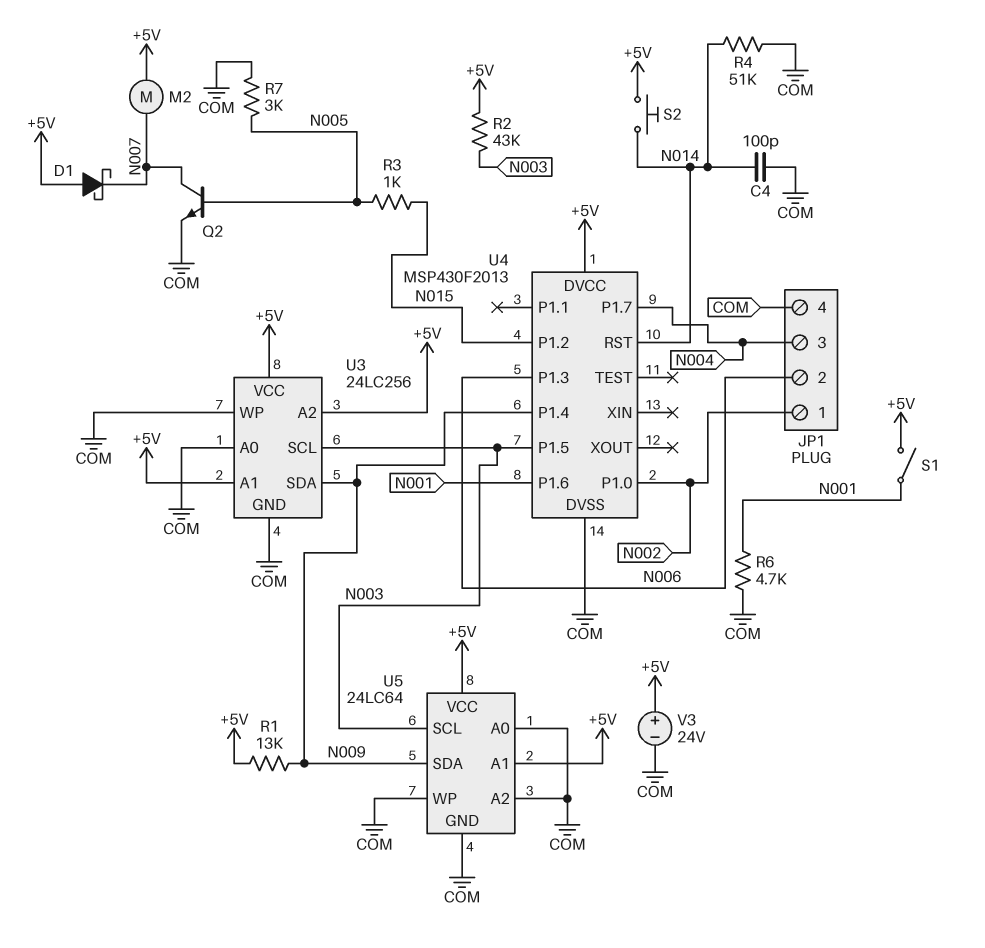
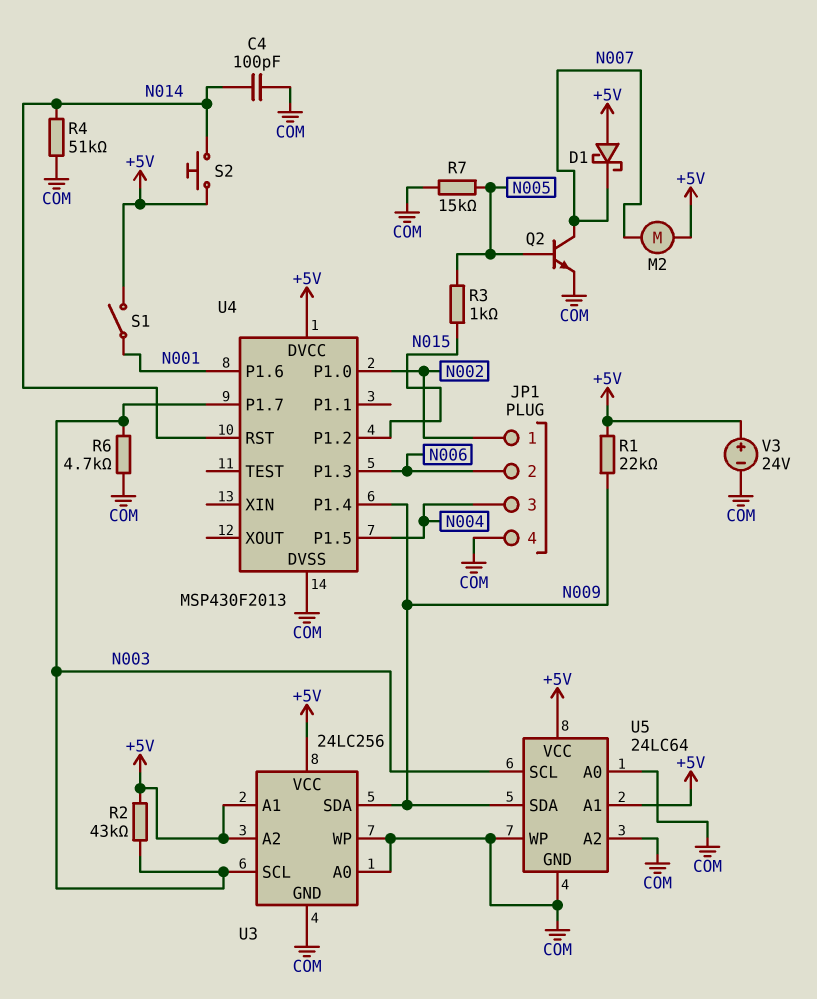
R1: 13k (+5V, N009) -> 22k (+5V, N009)
R6: 4.7k (COM, N001) -> 4.7k (COM, N003)
R7: 3k (COM, N005) -> 15k (COM, N005)
U4 pin P1.5: N003 -> N004
U4 pin P1.7: N004 -> N003

